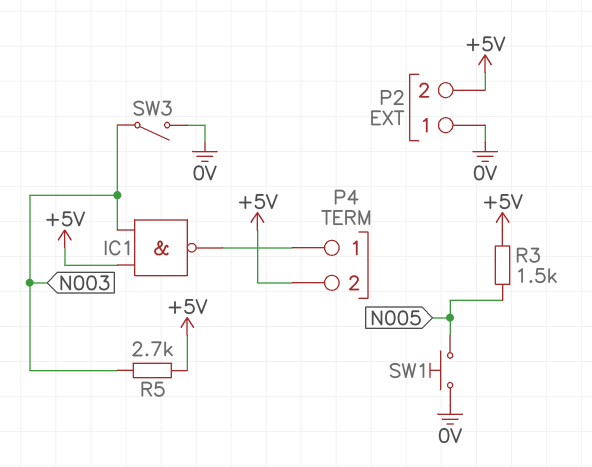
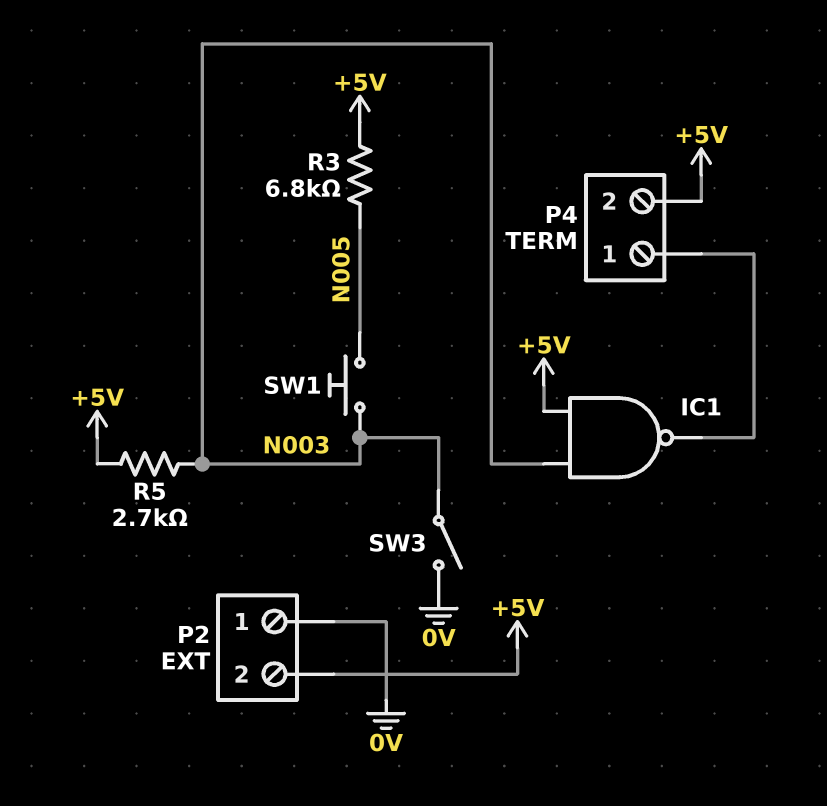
R3: 1.5k (+5V, N005) -> 6.8k (+5V, N005)
SW1: button (0V, N005) -> button (N003, N005)

